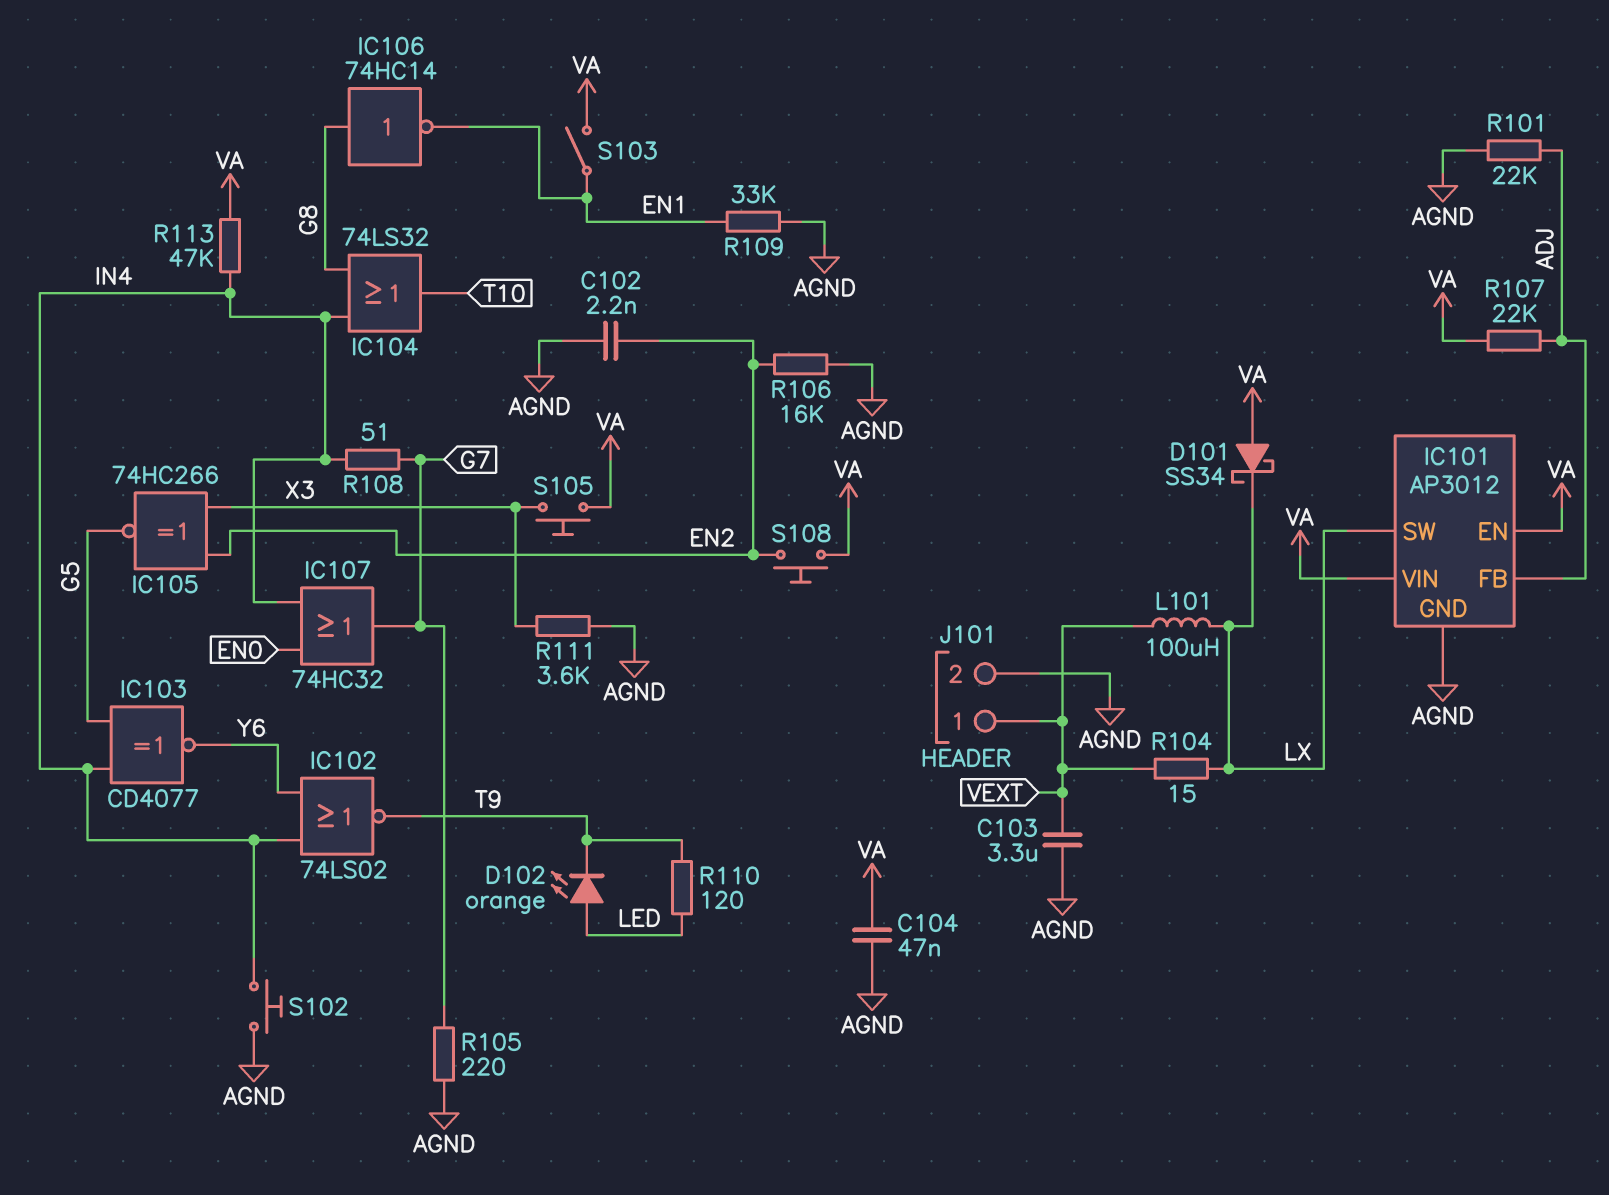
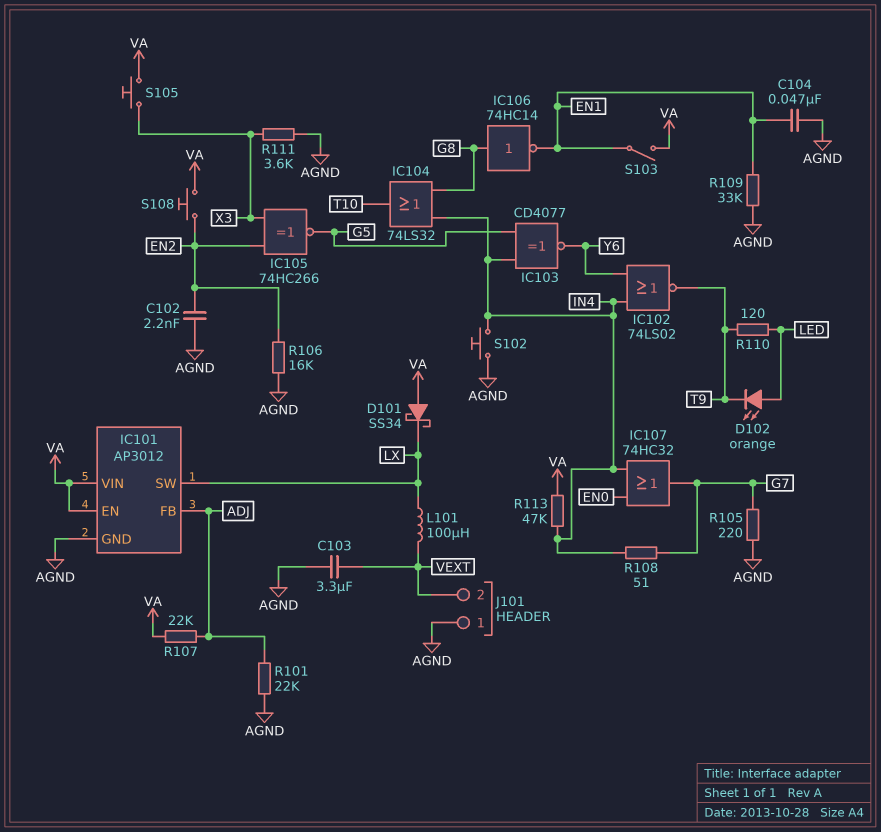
C104: 47nF (AGND, VA) -> 47nF (AGND, EN1)
J101 pin 1: VEXT -> AGND
J101 pin 2: AGND -> VEXT
R104: 15 (LX, VEXT) -> none

